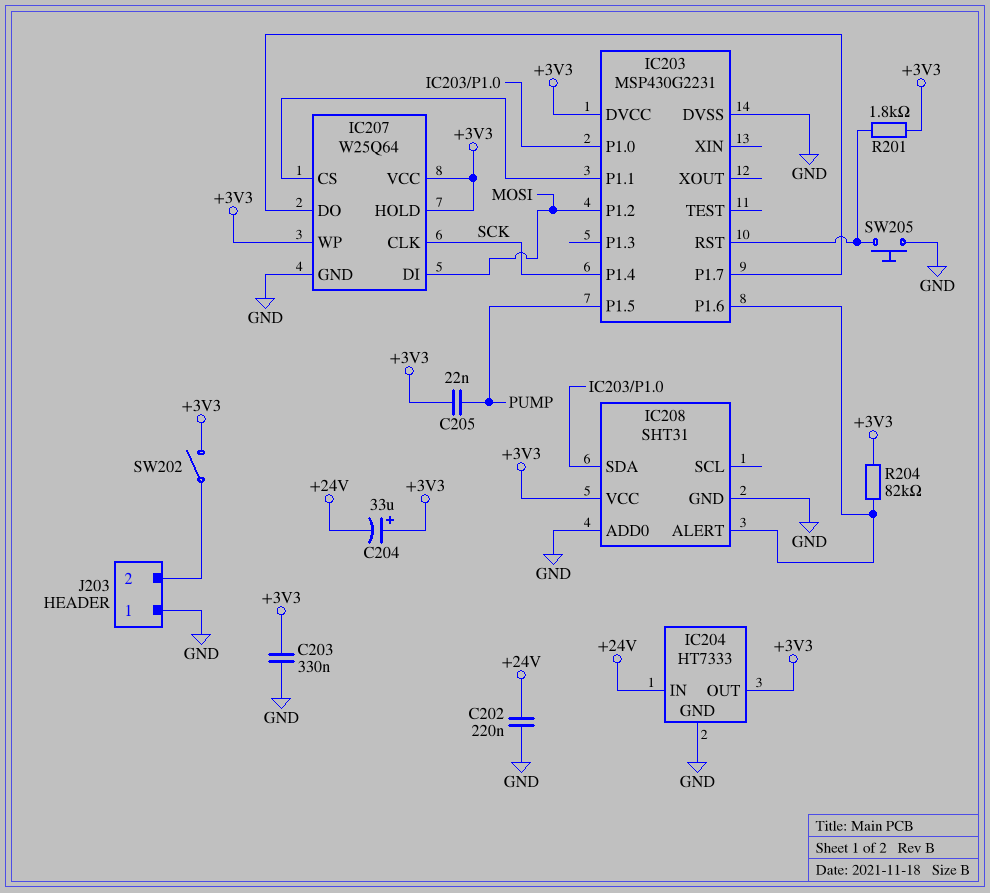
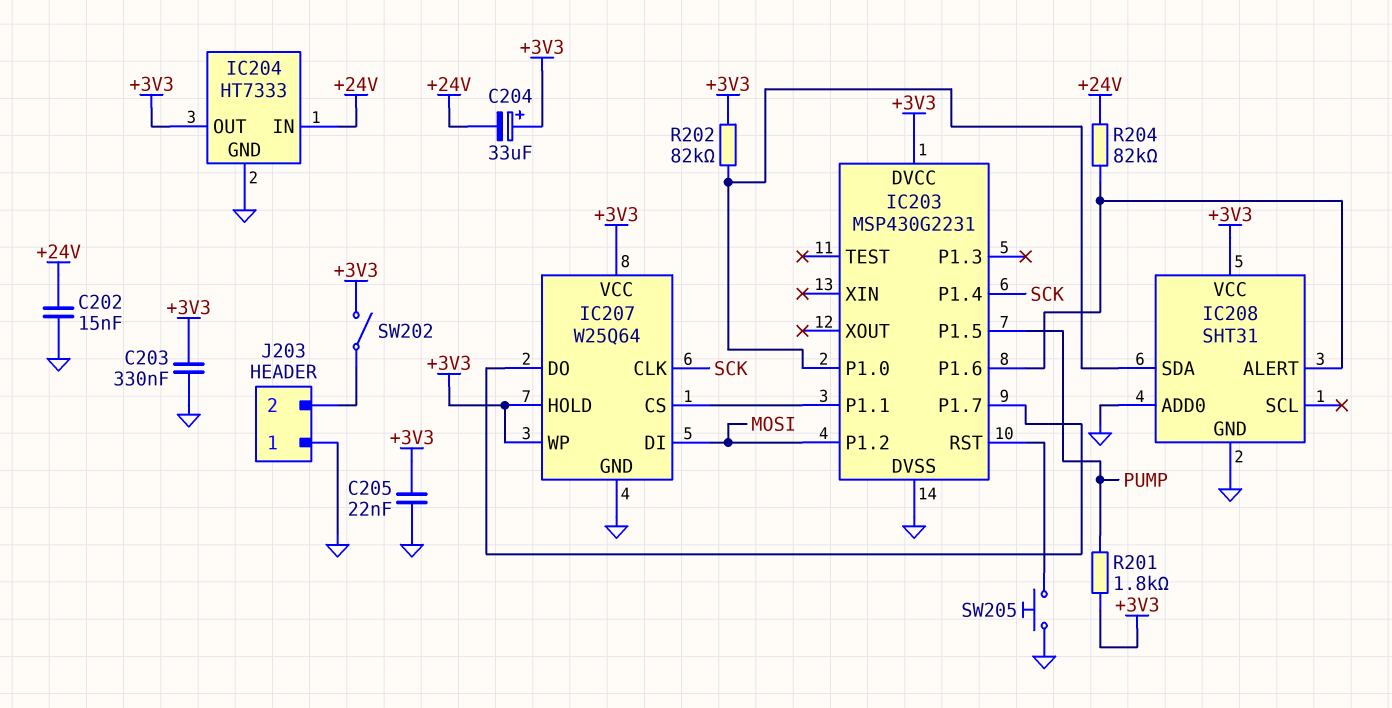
C202: 220nF (+24V, GND) -> 15nF (+24V, GND)
C205: 22nF (+3V3, PUMP) -> 22nF (+3V3, GND)
R201: 1.8k (+3V3, IC203/RST) -> 1.8k (+3V3, PUMP)
R202: none -> 82k (+3V3, IC203/P1.0)
R204: 82k (+3V3, IC203/P1.6) -> 82k (+24V, IC203/P1.6)

